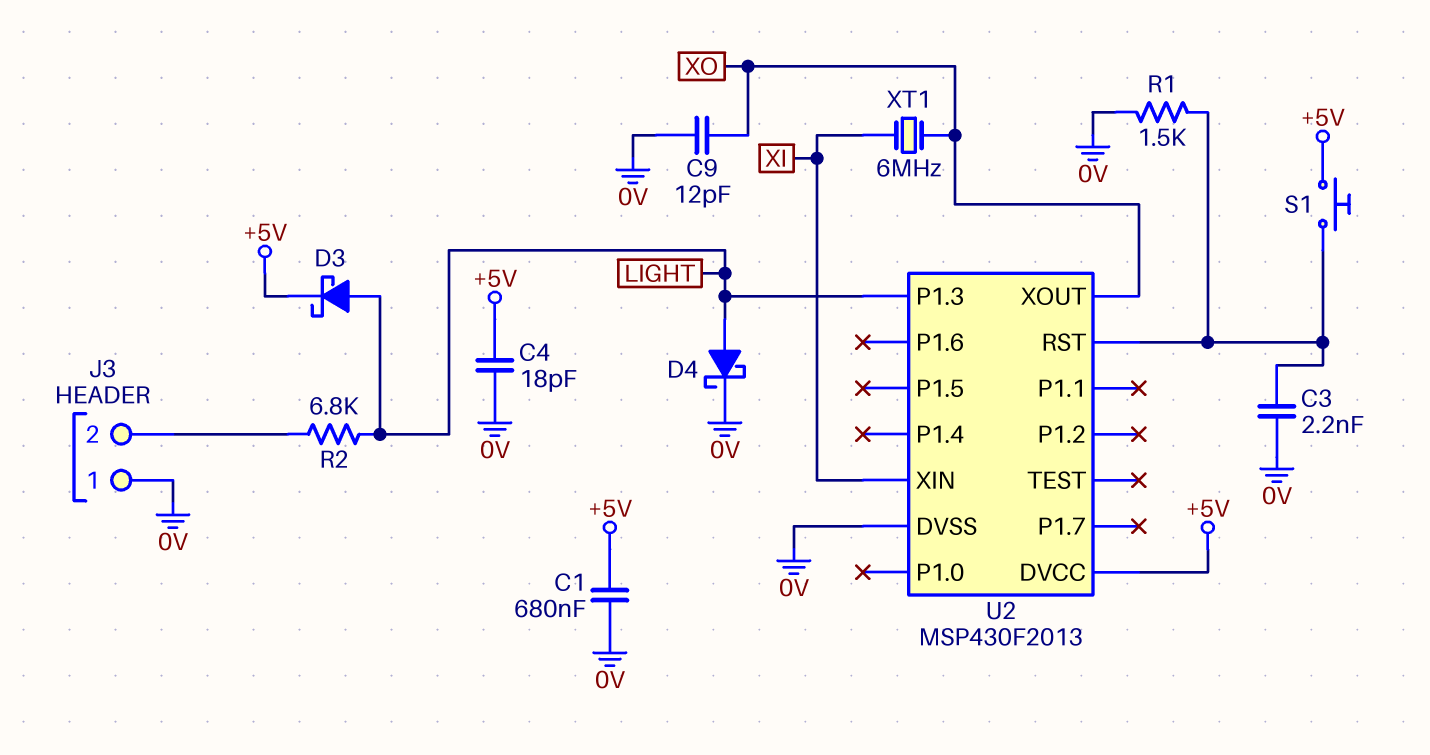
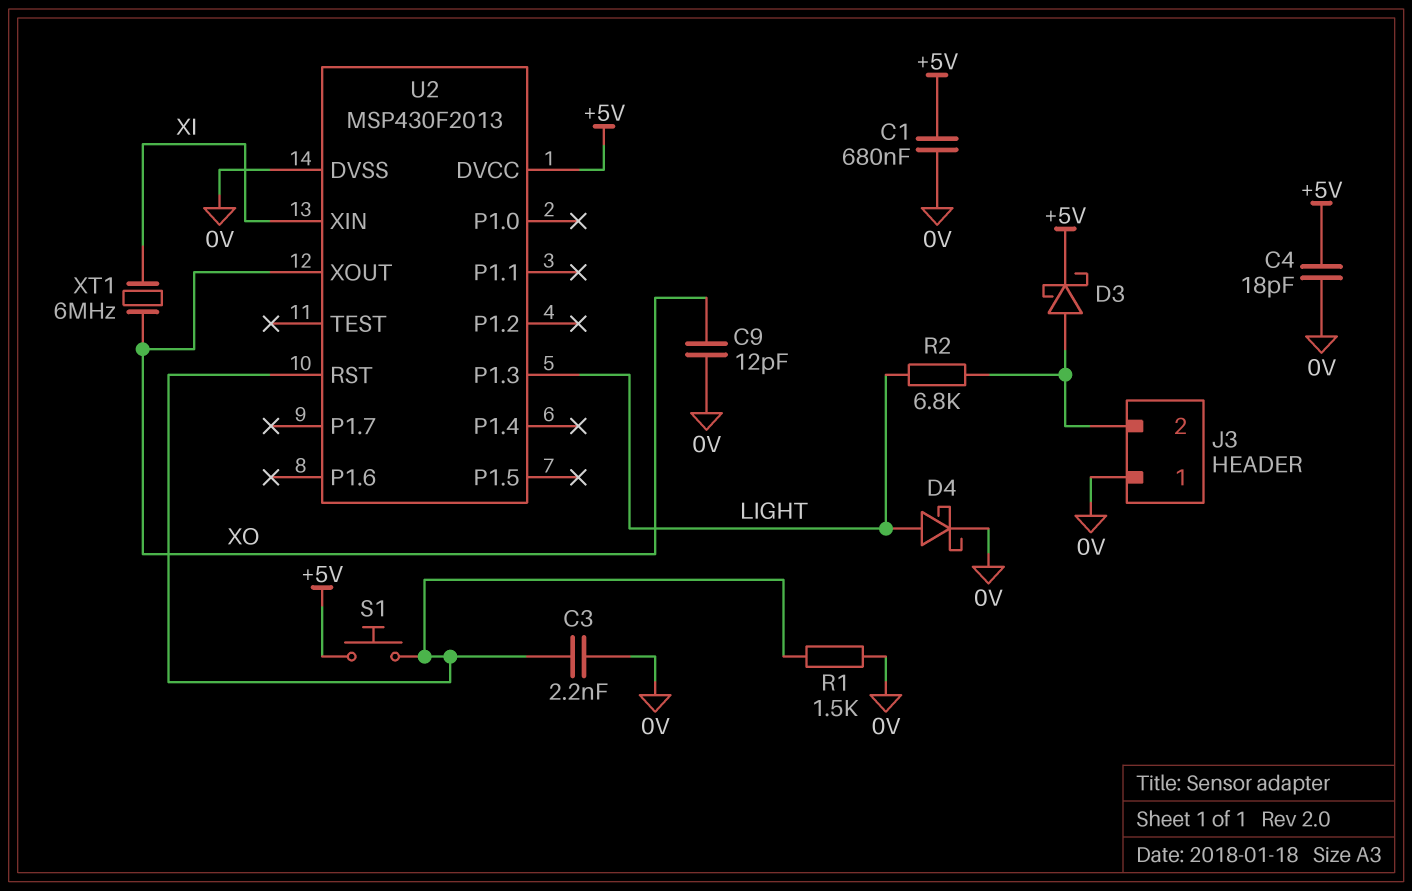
D3: schottky (A LIGHT, K +5V) -> schottky (A J3/2, K +5V)

